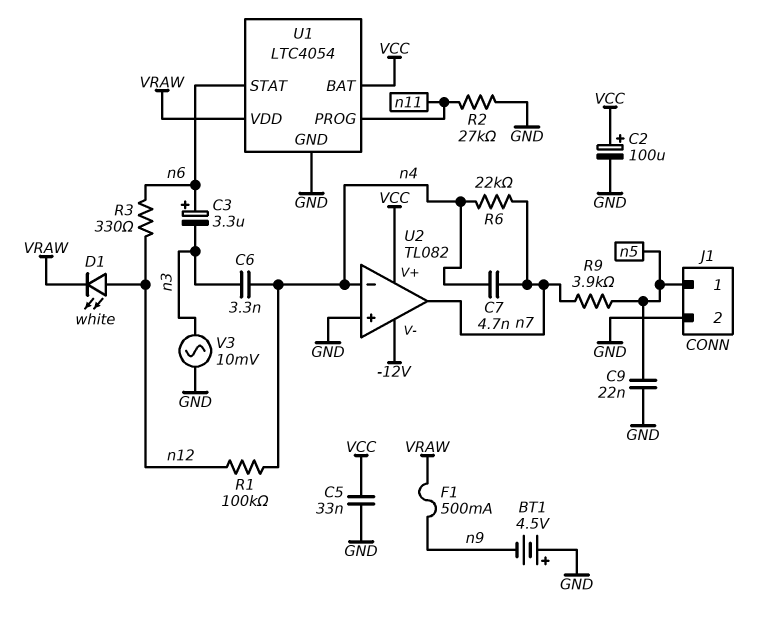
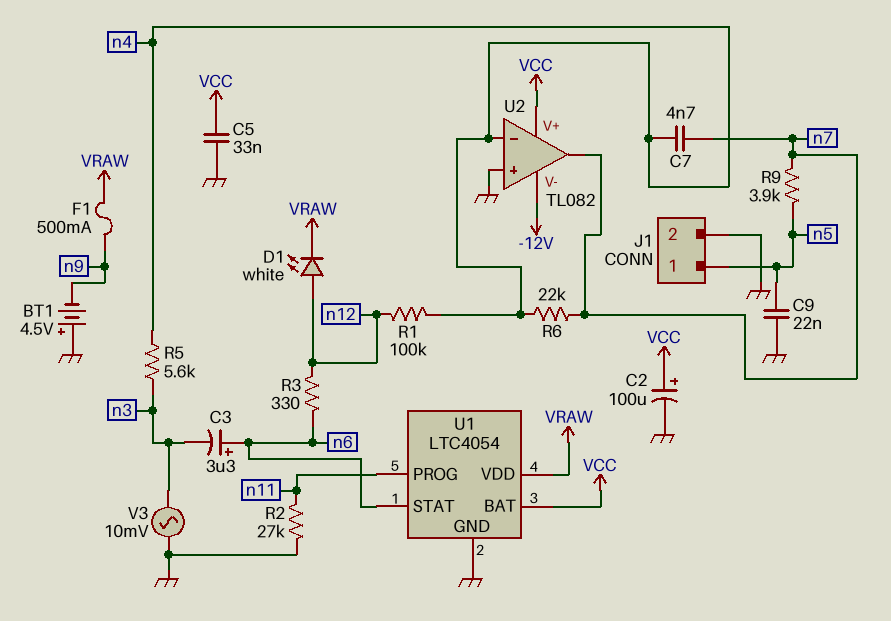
C6: 3.3nF (n3, n4) -> none
R5: none -> 5.6k (n3, n4)

